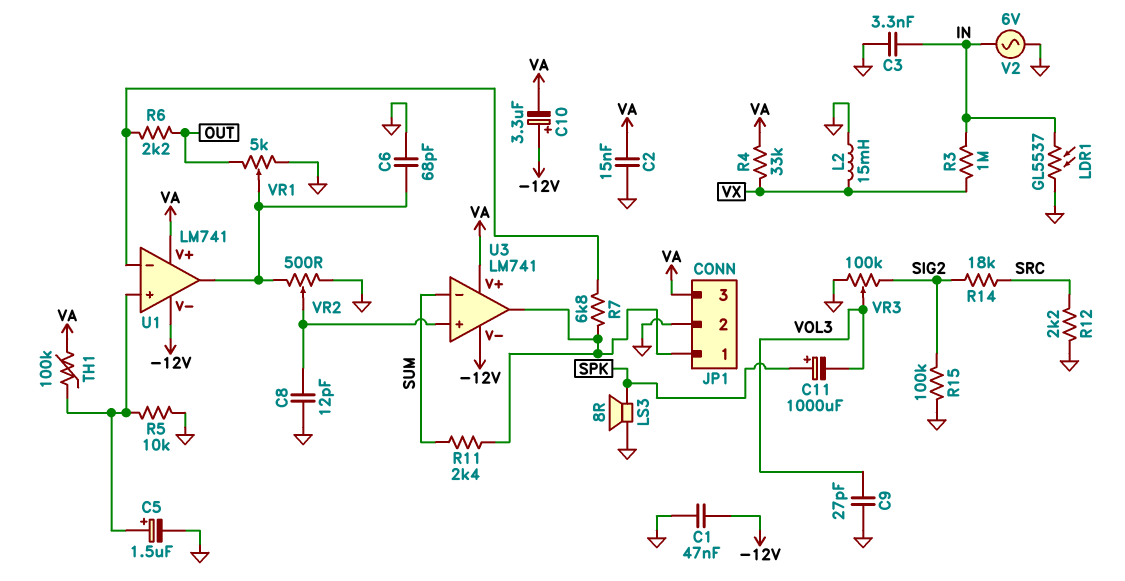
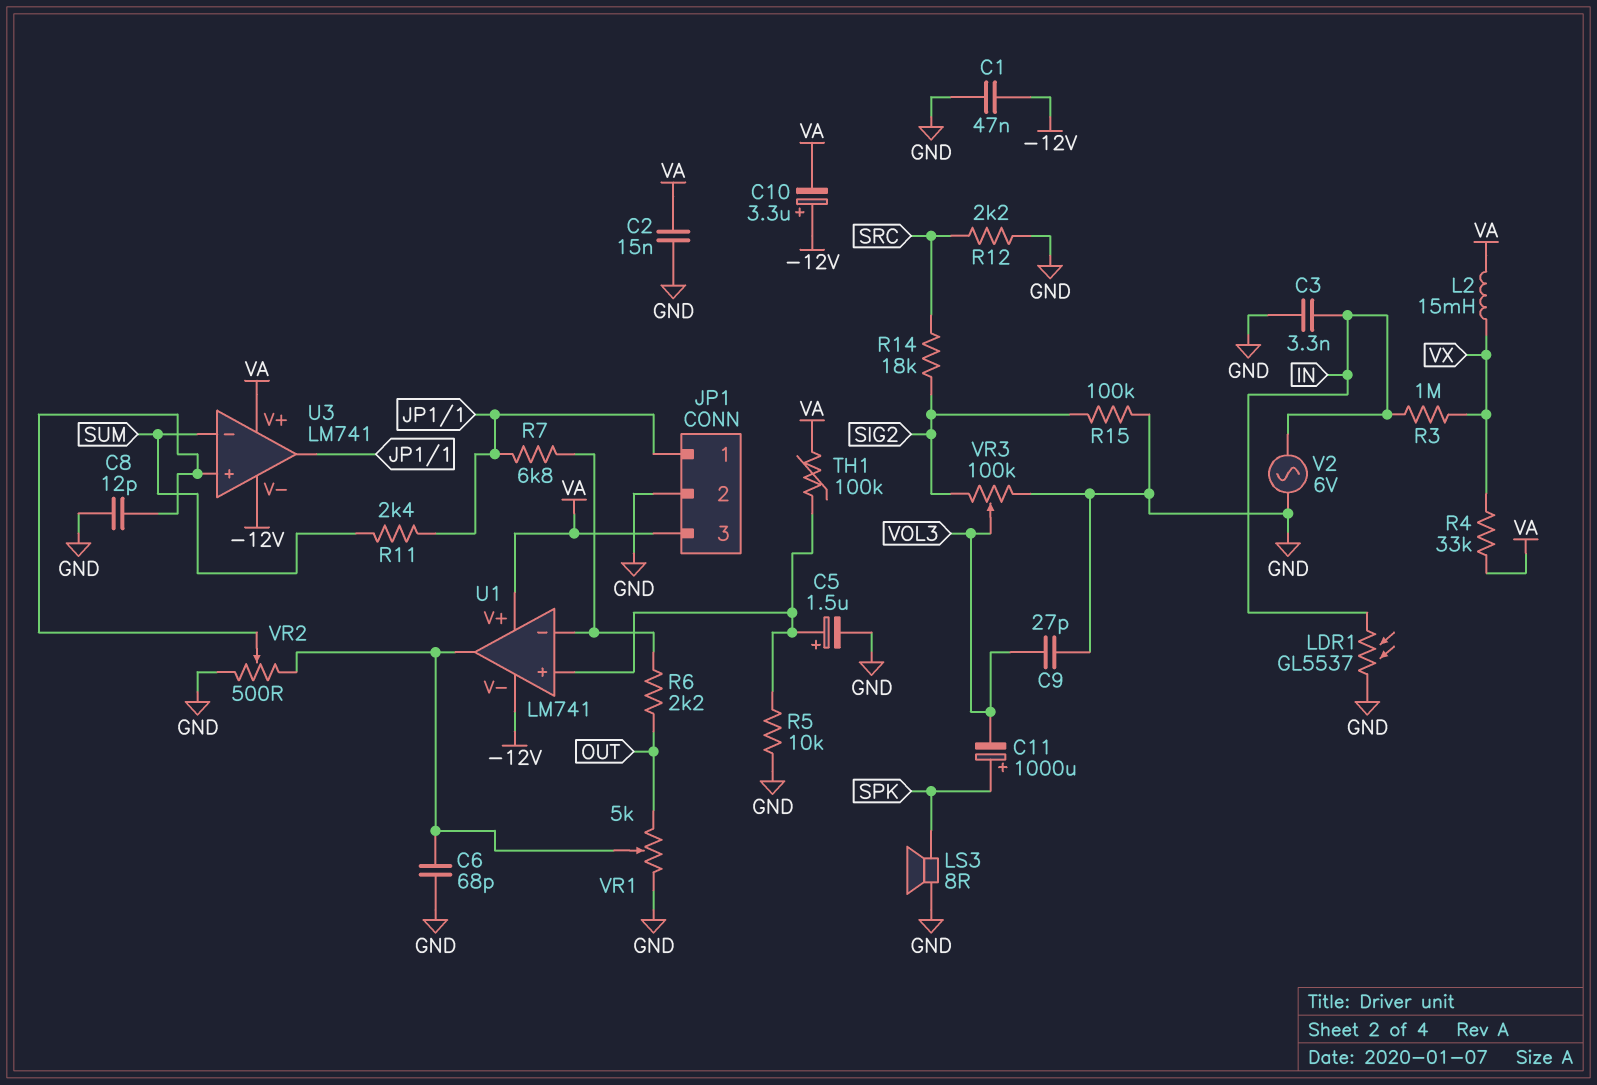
L2: 15mH (GND, VX) -> 15mH (VA, VX)

